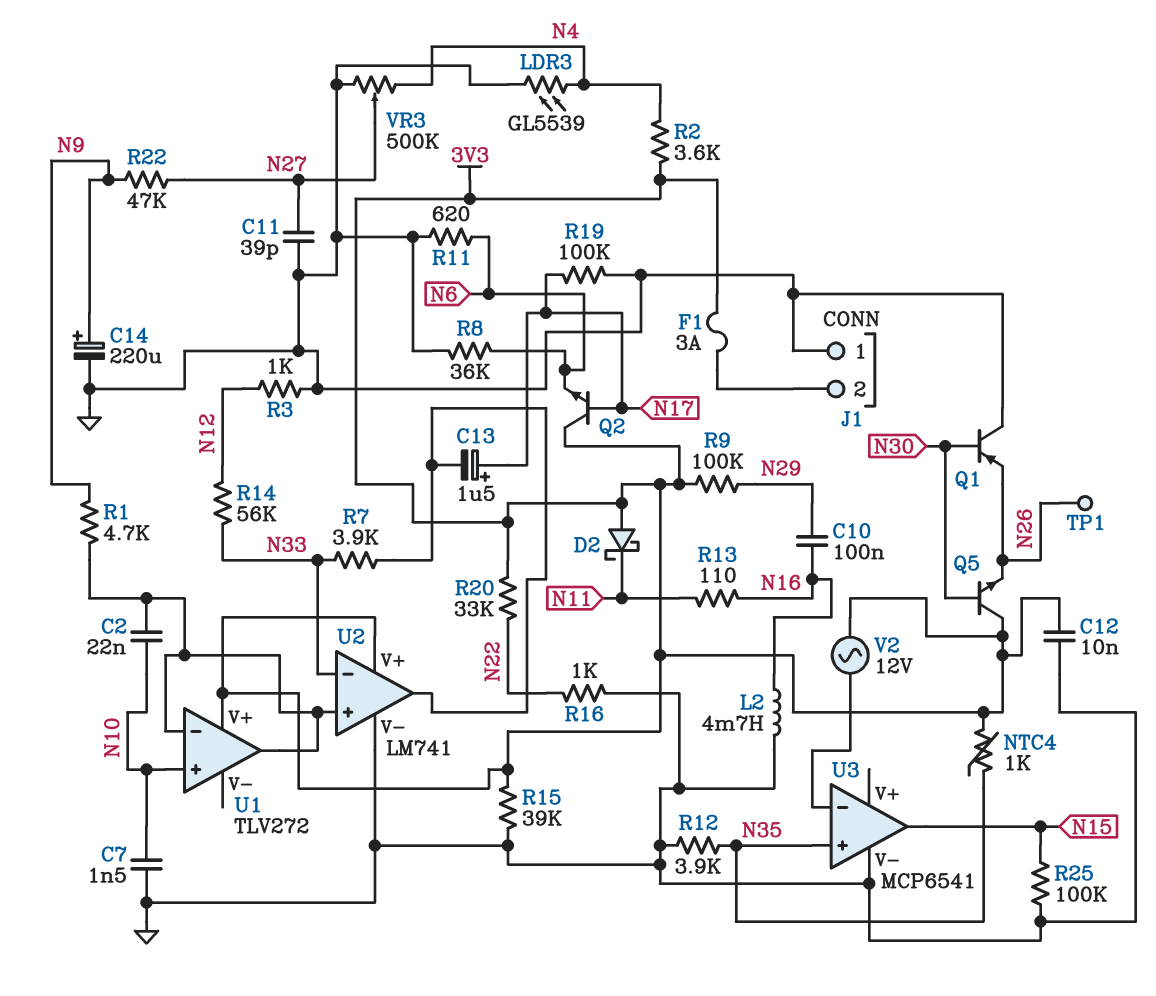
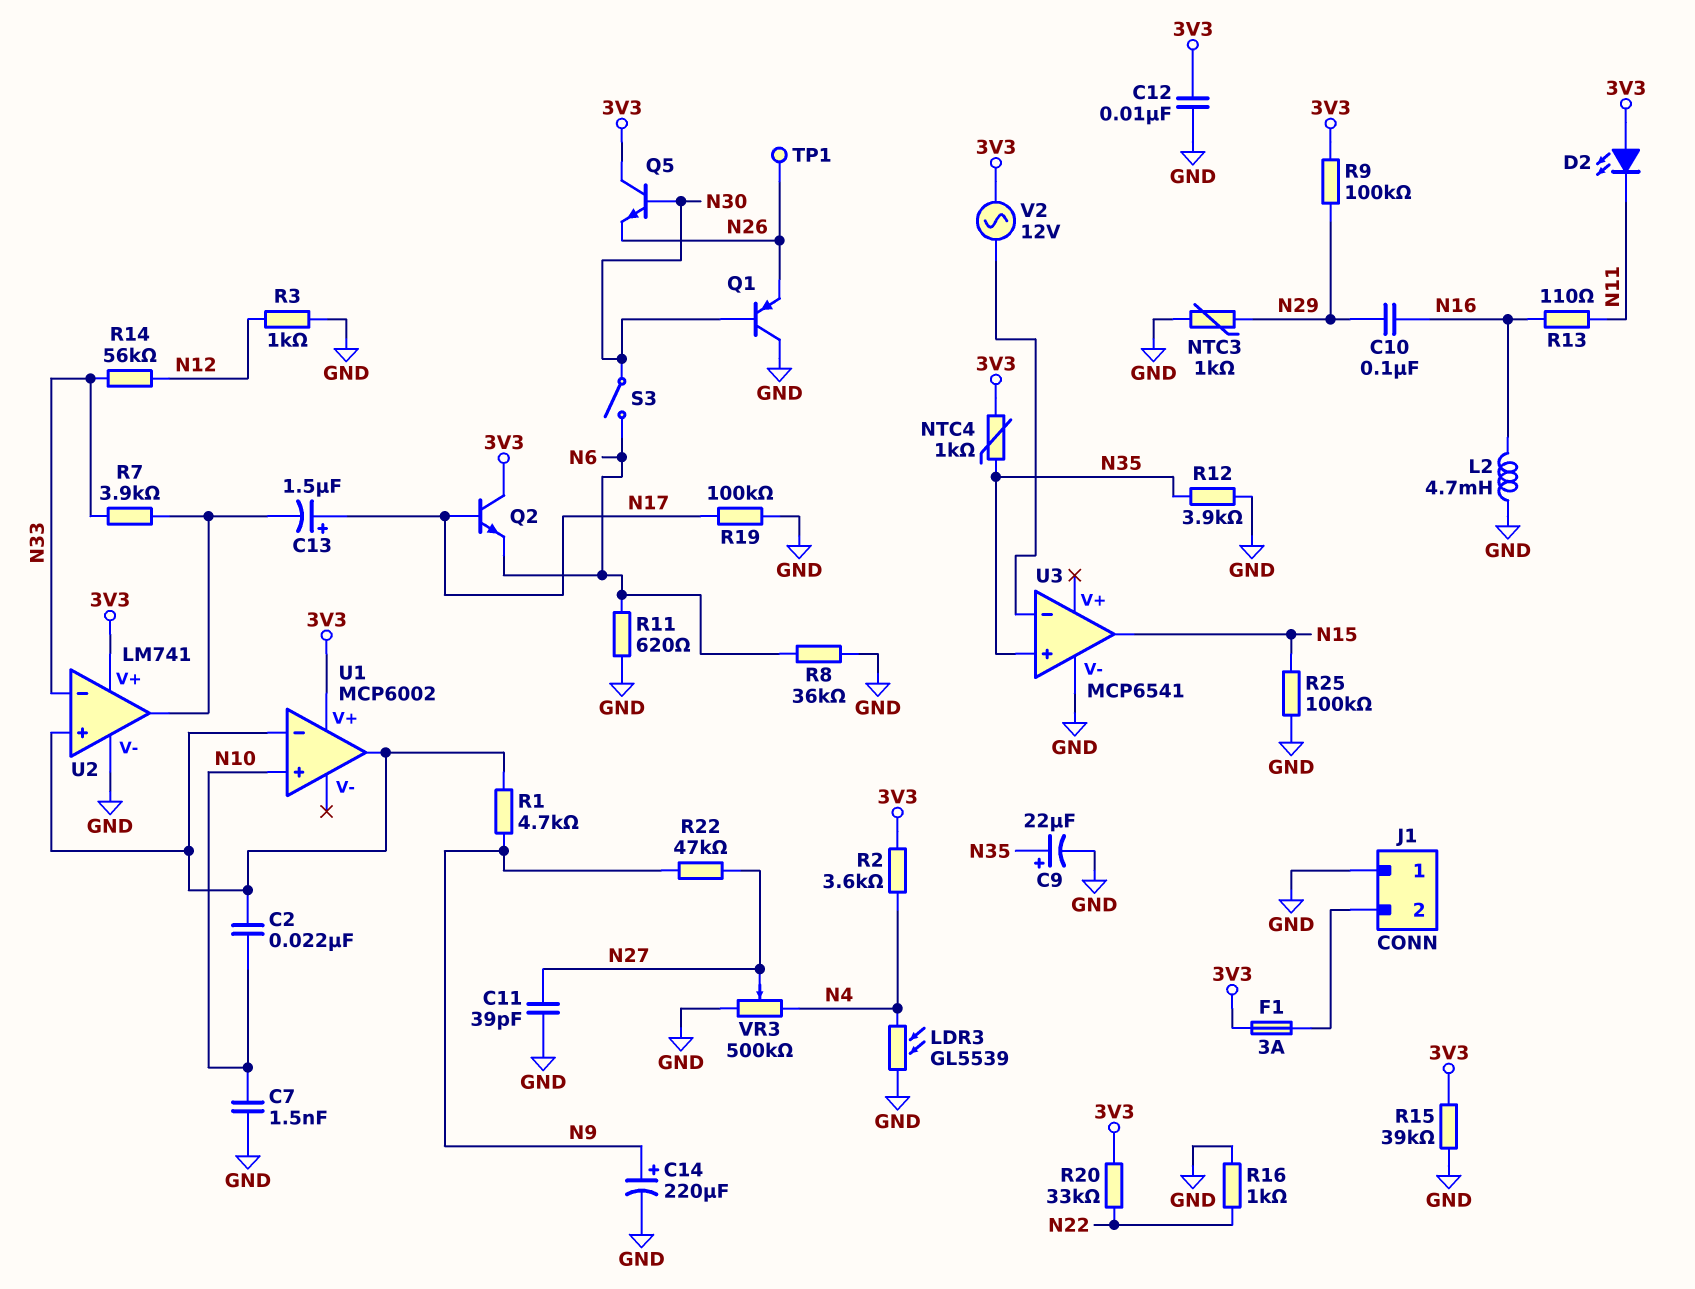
C9: none -> 22uF (plus N35, minus GND)
D2: schottky (A 3V3, K N11) -> LED (A 3V3, K N11)
NTC3: none -> 1k (GND, N29)
S3: none -> switch (N6, N30)
U1: TLV272 -> MCP6002

